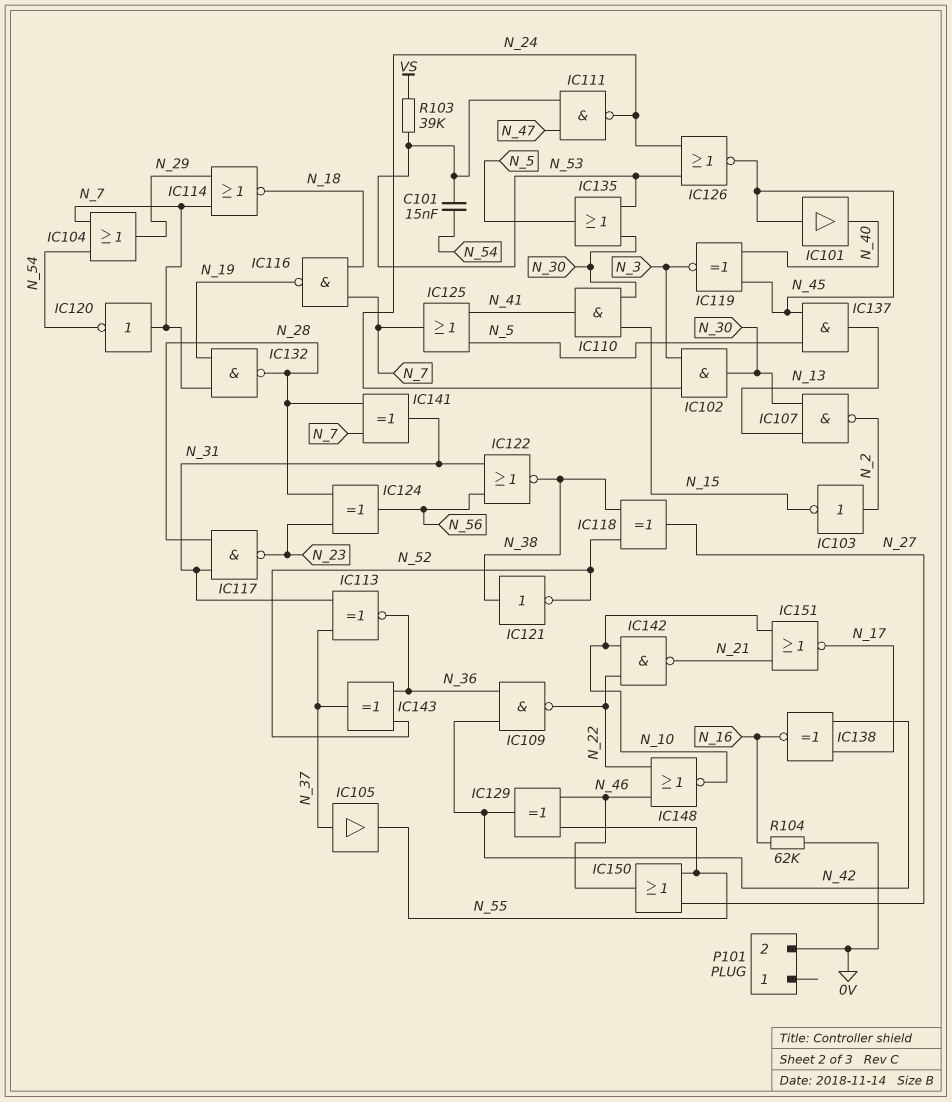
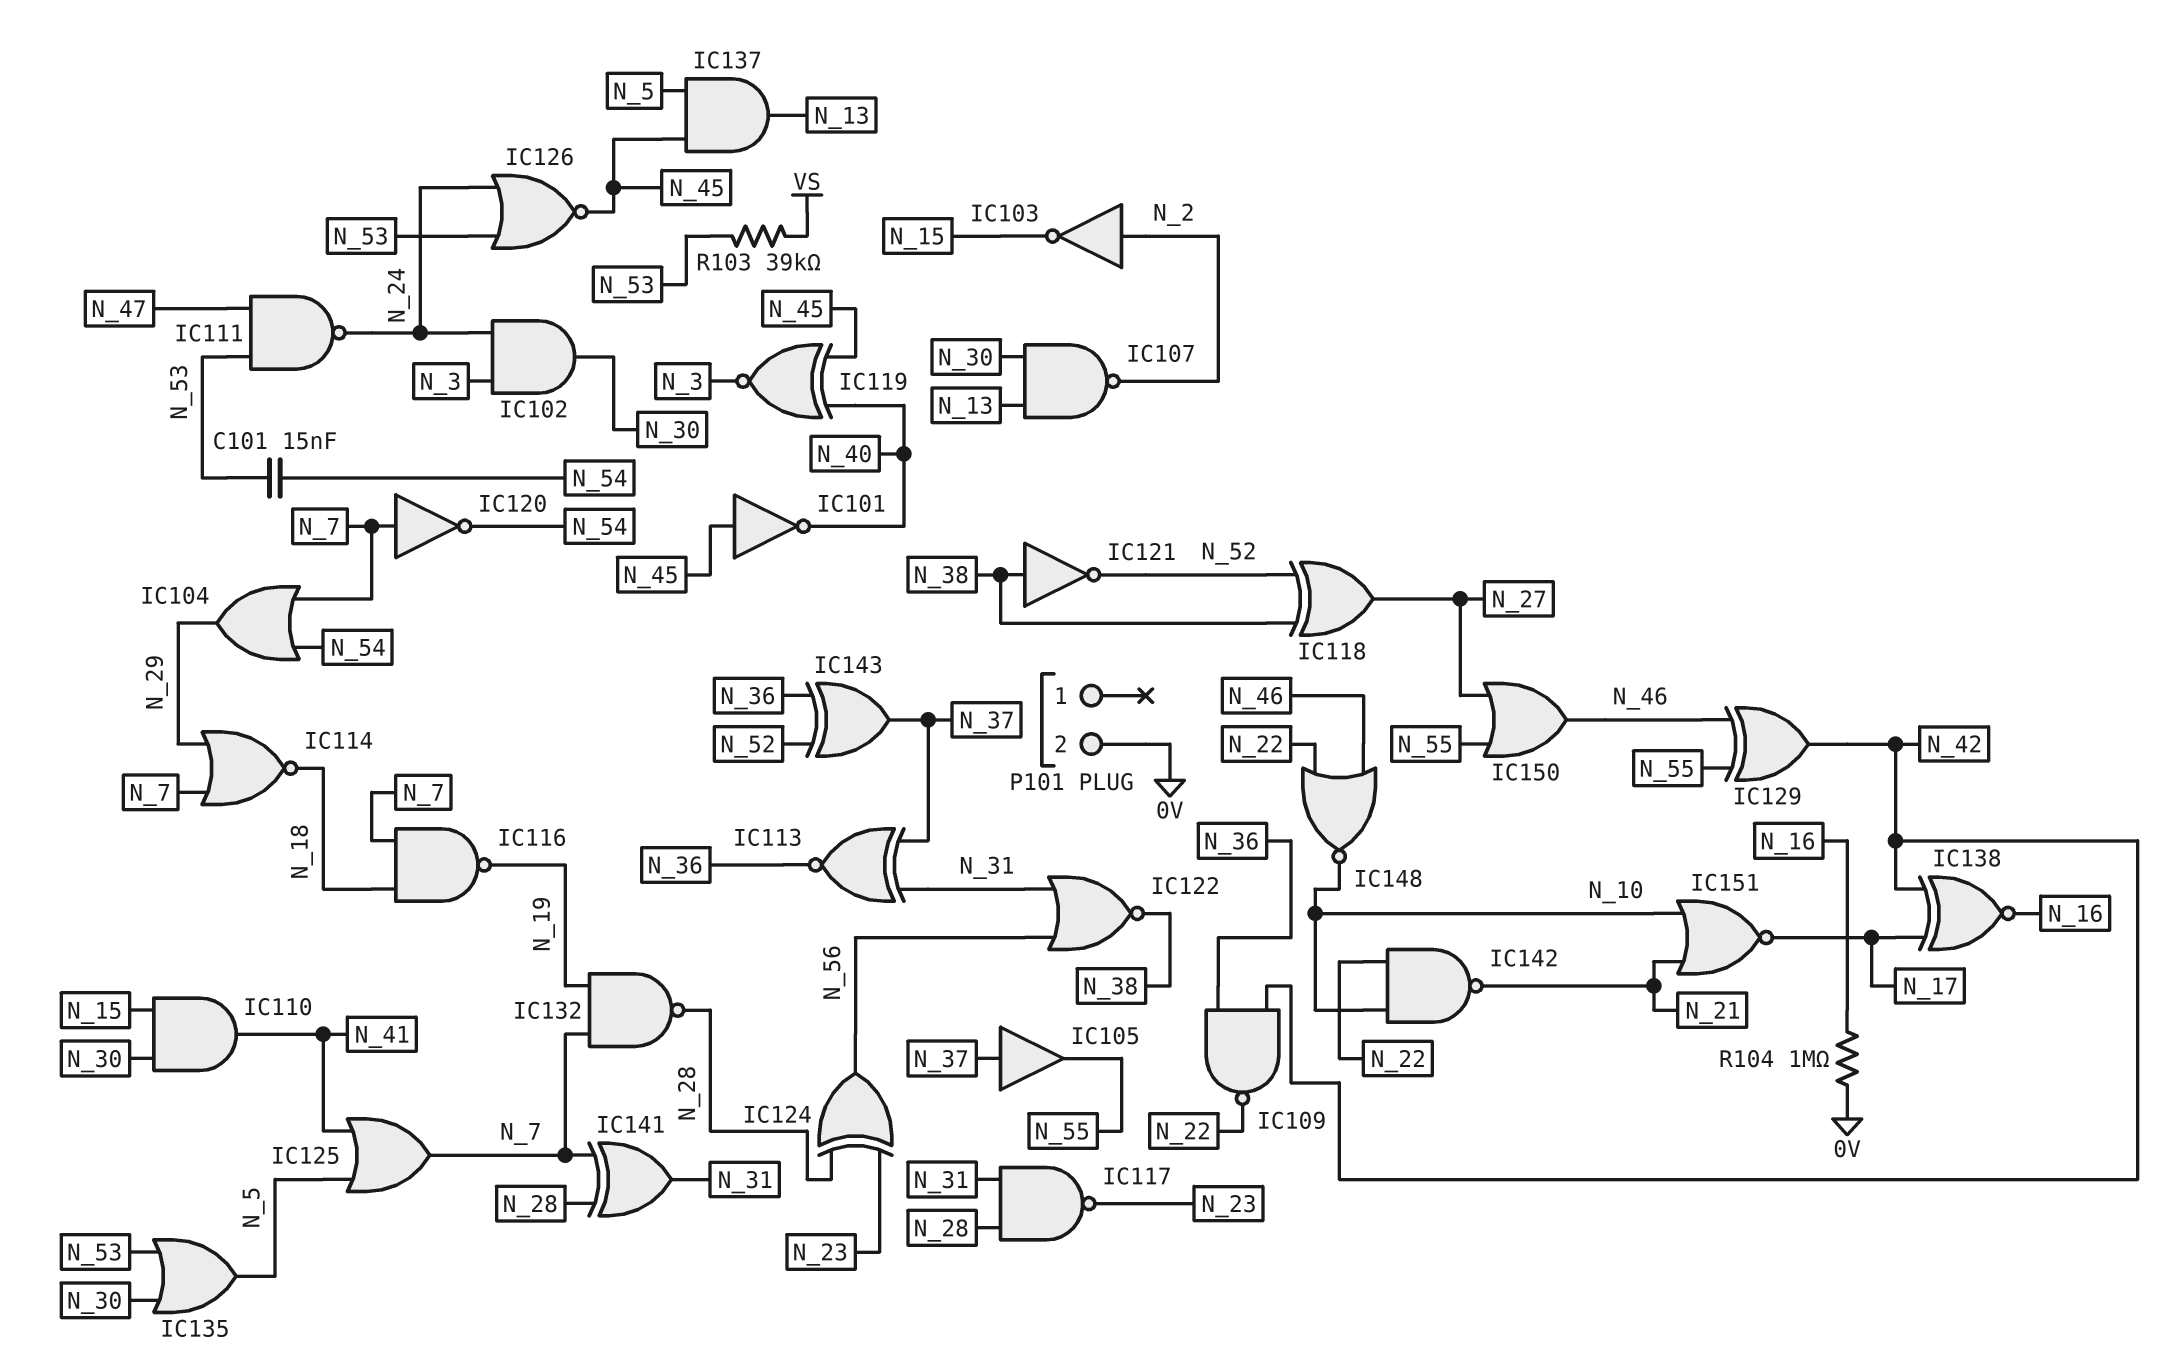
IC101: buffer (in N_45, out N_40) -> NOT (in N_45, out N_40)
R104: 62k (0V, N_16) -> 1M (0V, N_16)

